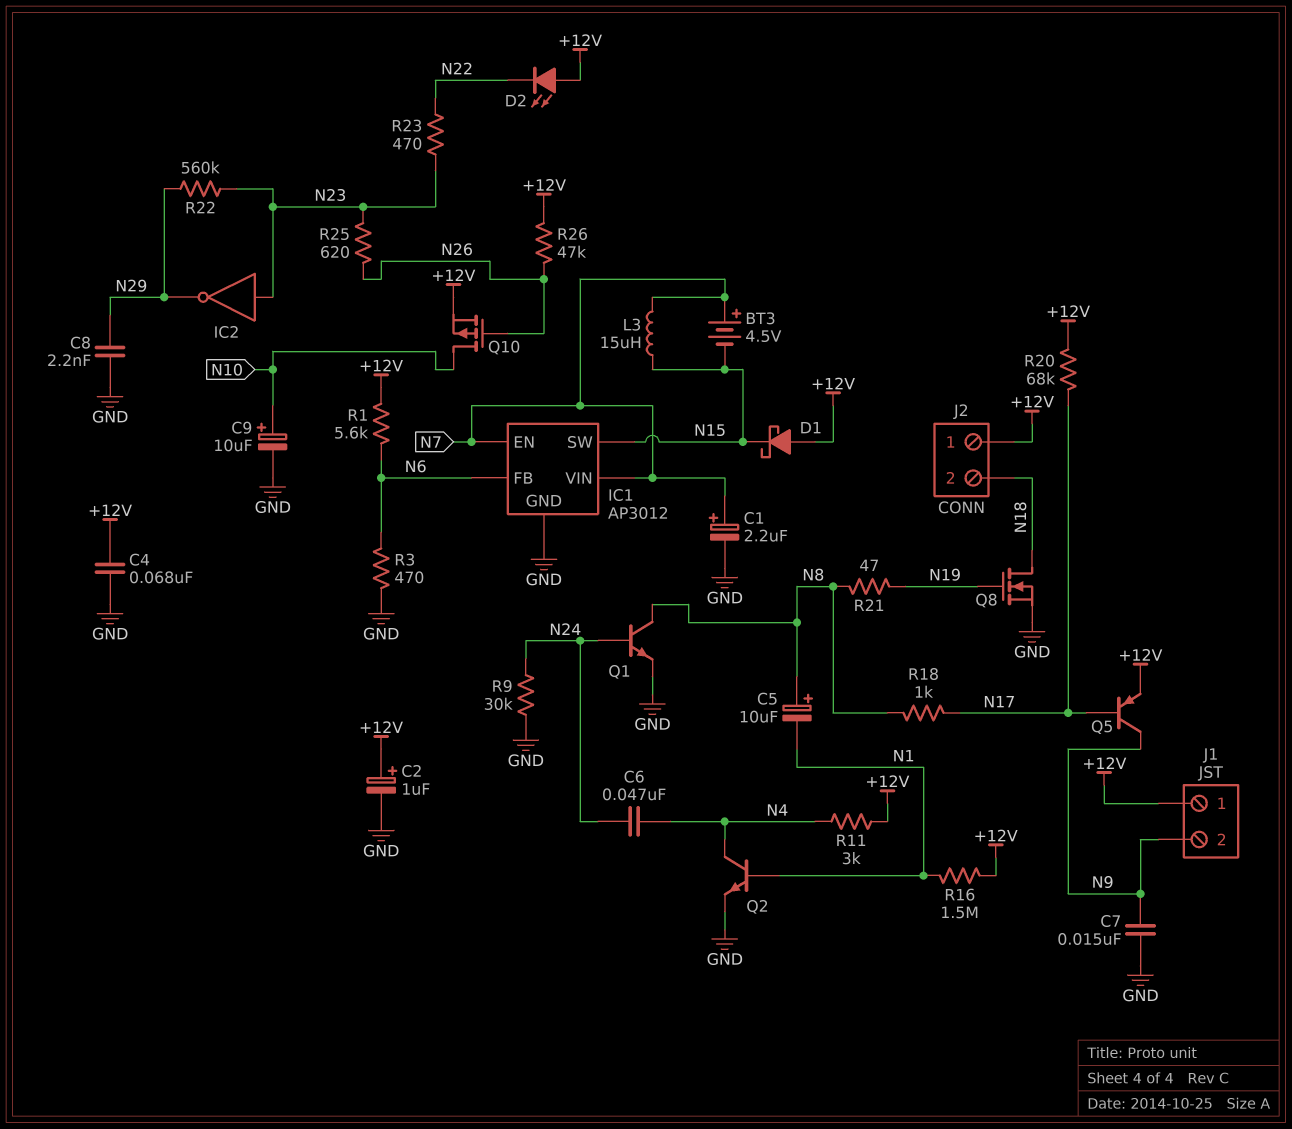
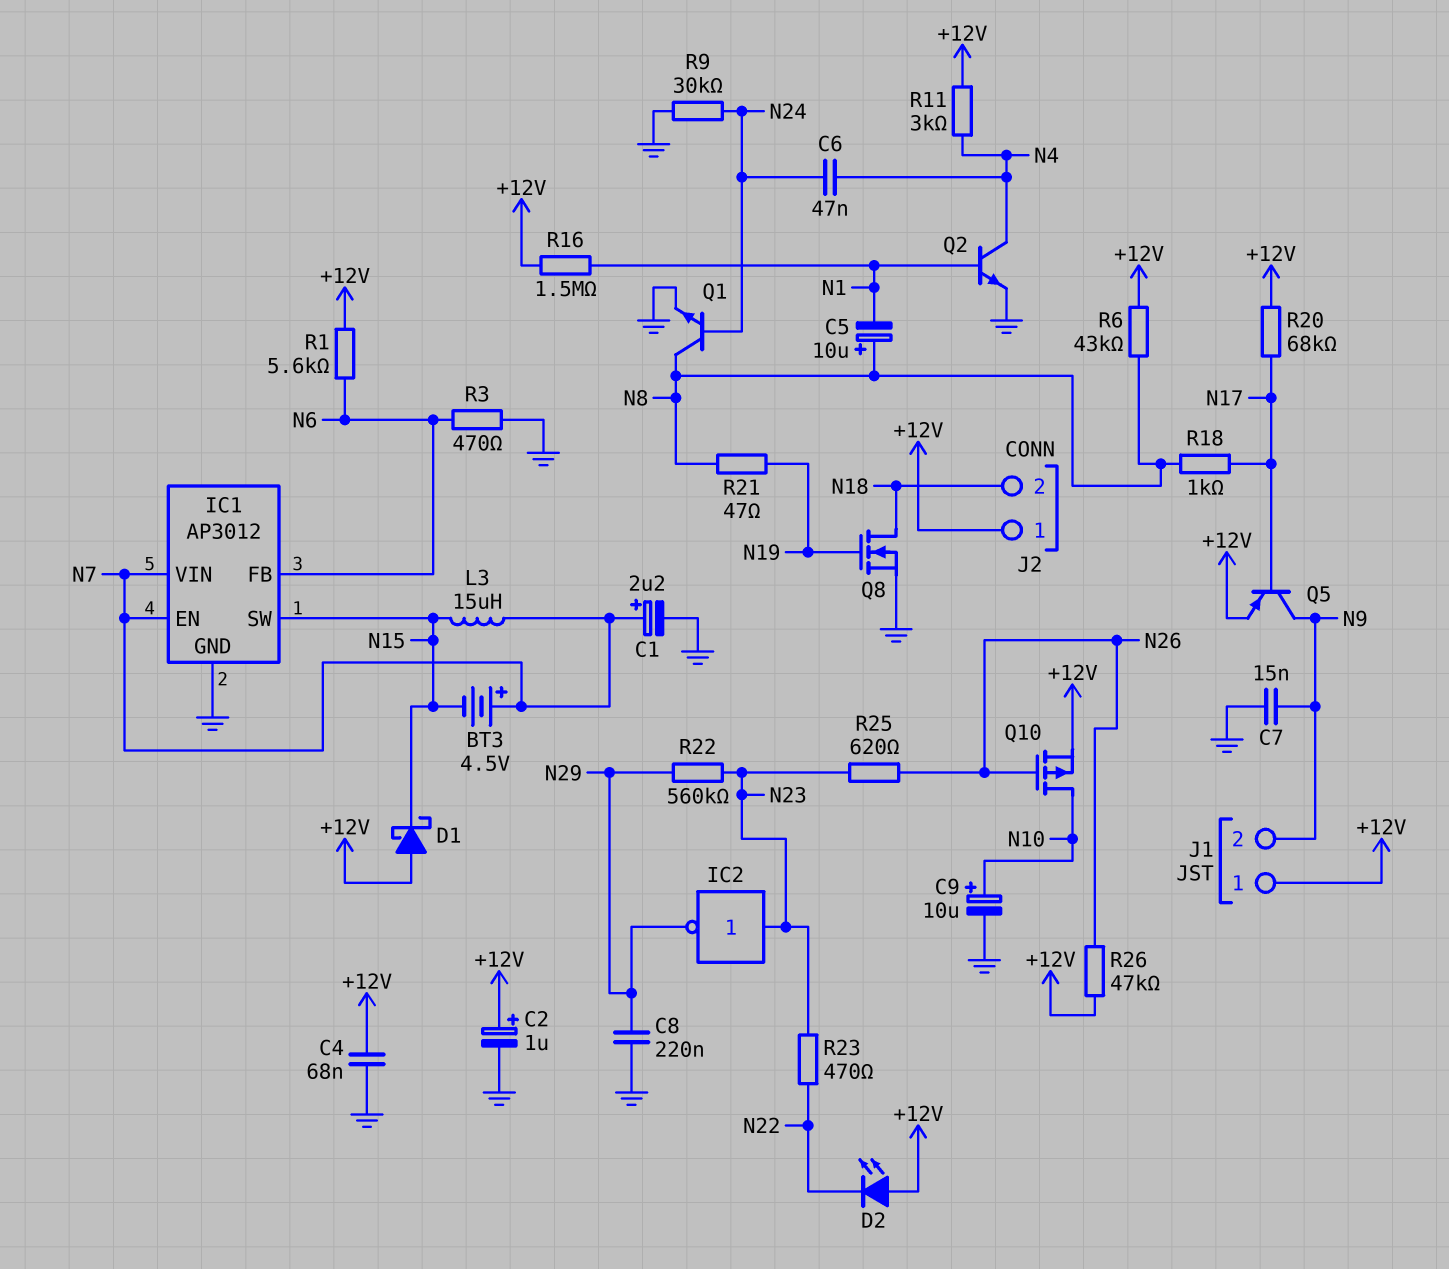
C8: 2.2nF (GND, N29) -> 220nF (GND, N29)
R6: none -> 43k (+12V, N8)

